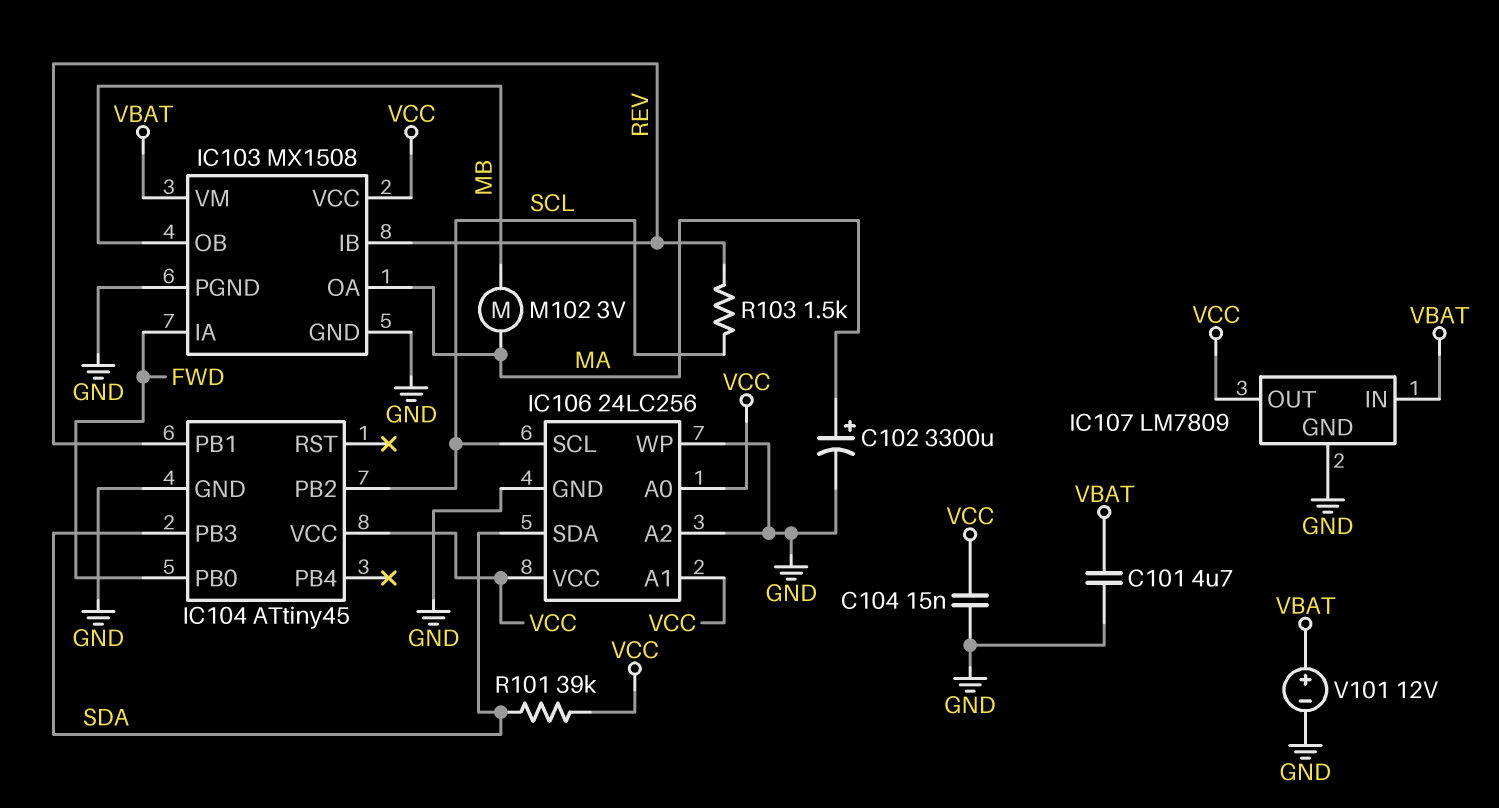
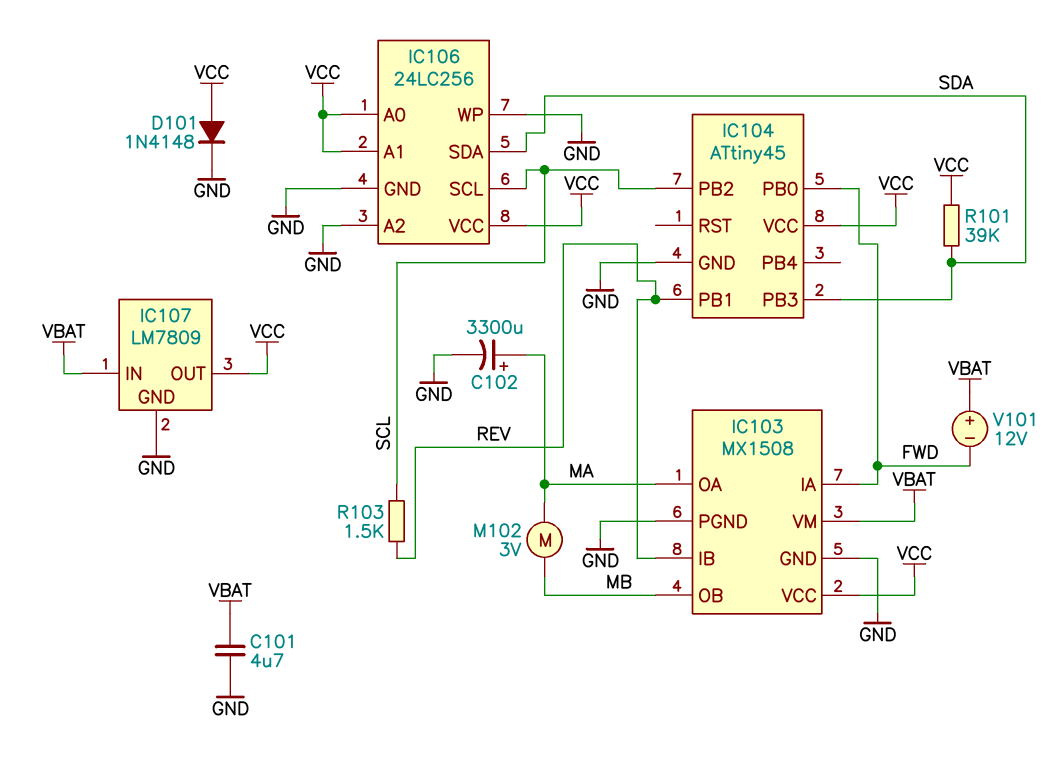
C104: 15nF (GND, VCC) -> none
D101: none -> diode 1N4148 (A VCC, K GND)
V101: 12V (plus VBAT, minus GND) -> 12V (plus VBAT, minus FWD)

